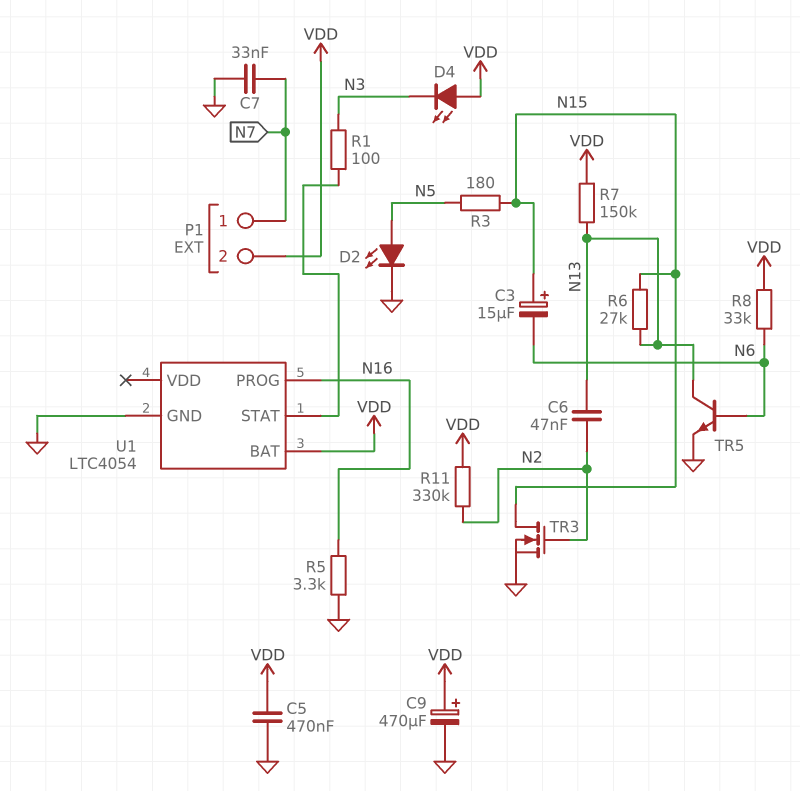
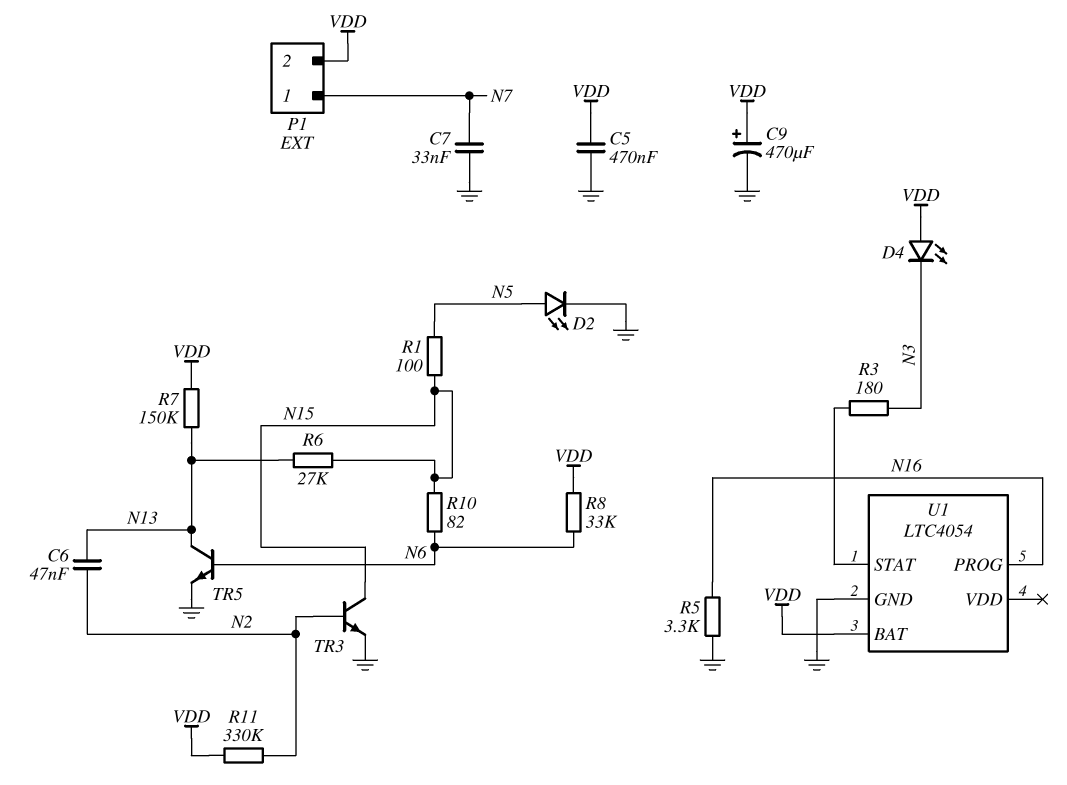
C3: 15uF (plus N15, minus N6) -> none
R1: 100 (N3, U1/STAT) -> 100 (N5, N15)
R3: 180 (N5, N15) -> 180 (N3, U1/STAT)
R10: none -> 82 (N6, N15)
TR3: NMOS (G N2, D N15, S GND) -> NPN (B N2, C N15, E GND)

